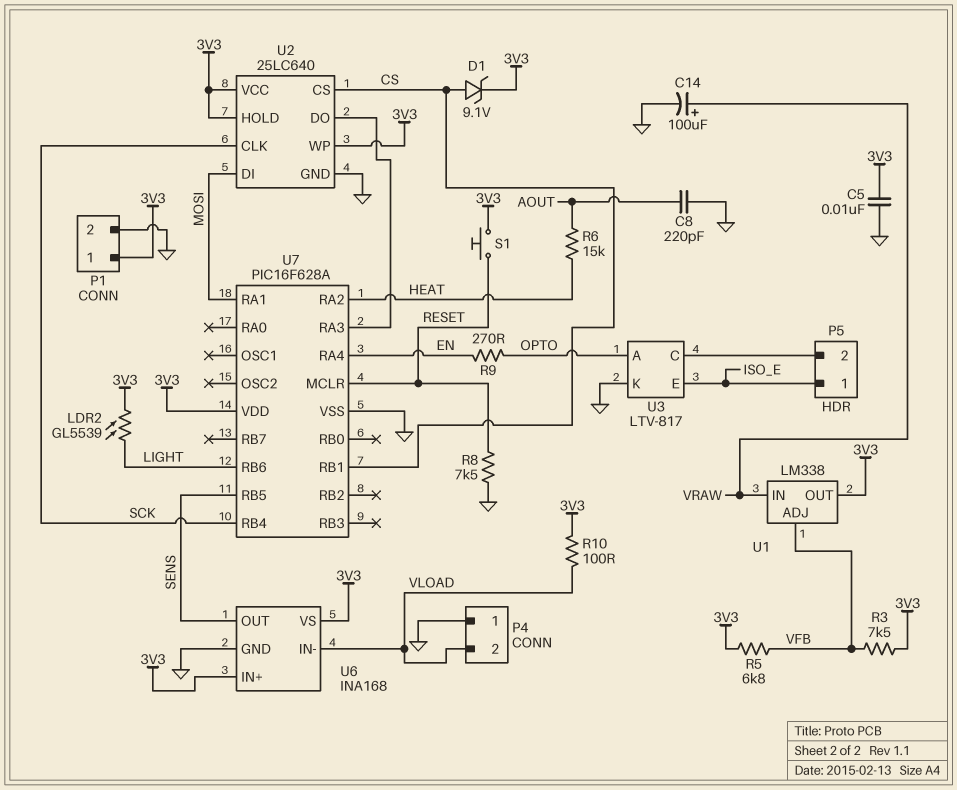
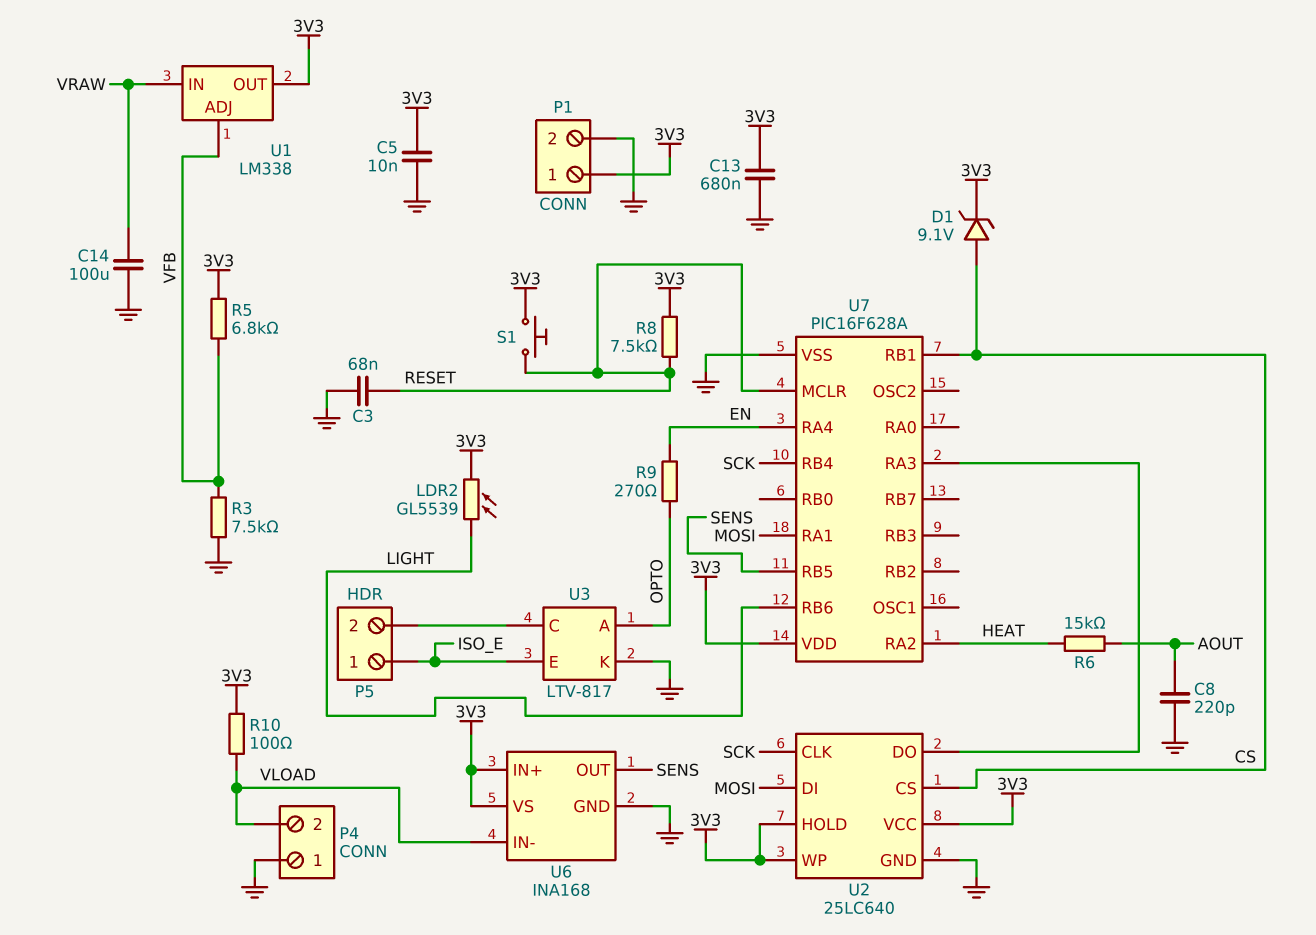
C3: none -> 68nF (GND, RESET)
C13: none -> 680nF (3V3, GND)
C14: 100uF (plus VRAW, minus GND) -> 100uF (GND, VRAW)
R3: 7.5k (3V3, VFB) -> 7.5k (GND, VFB)
R8: 7.5k (GND, RESET) -> 7.5k (3V3, RESET)

